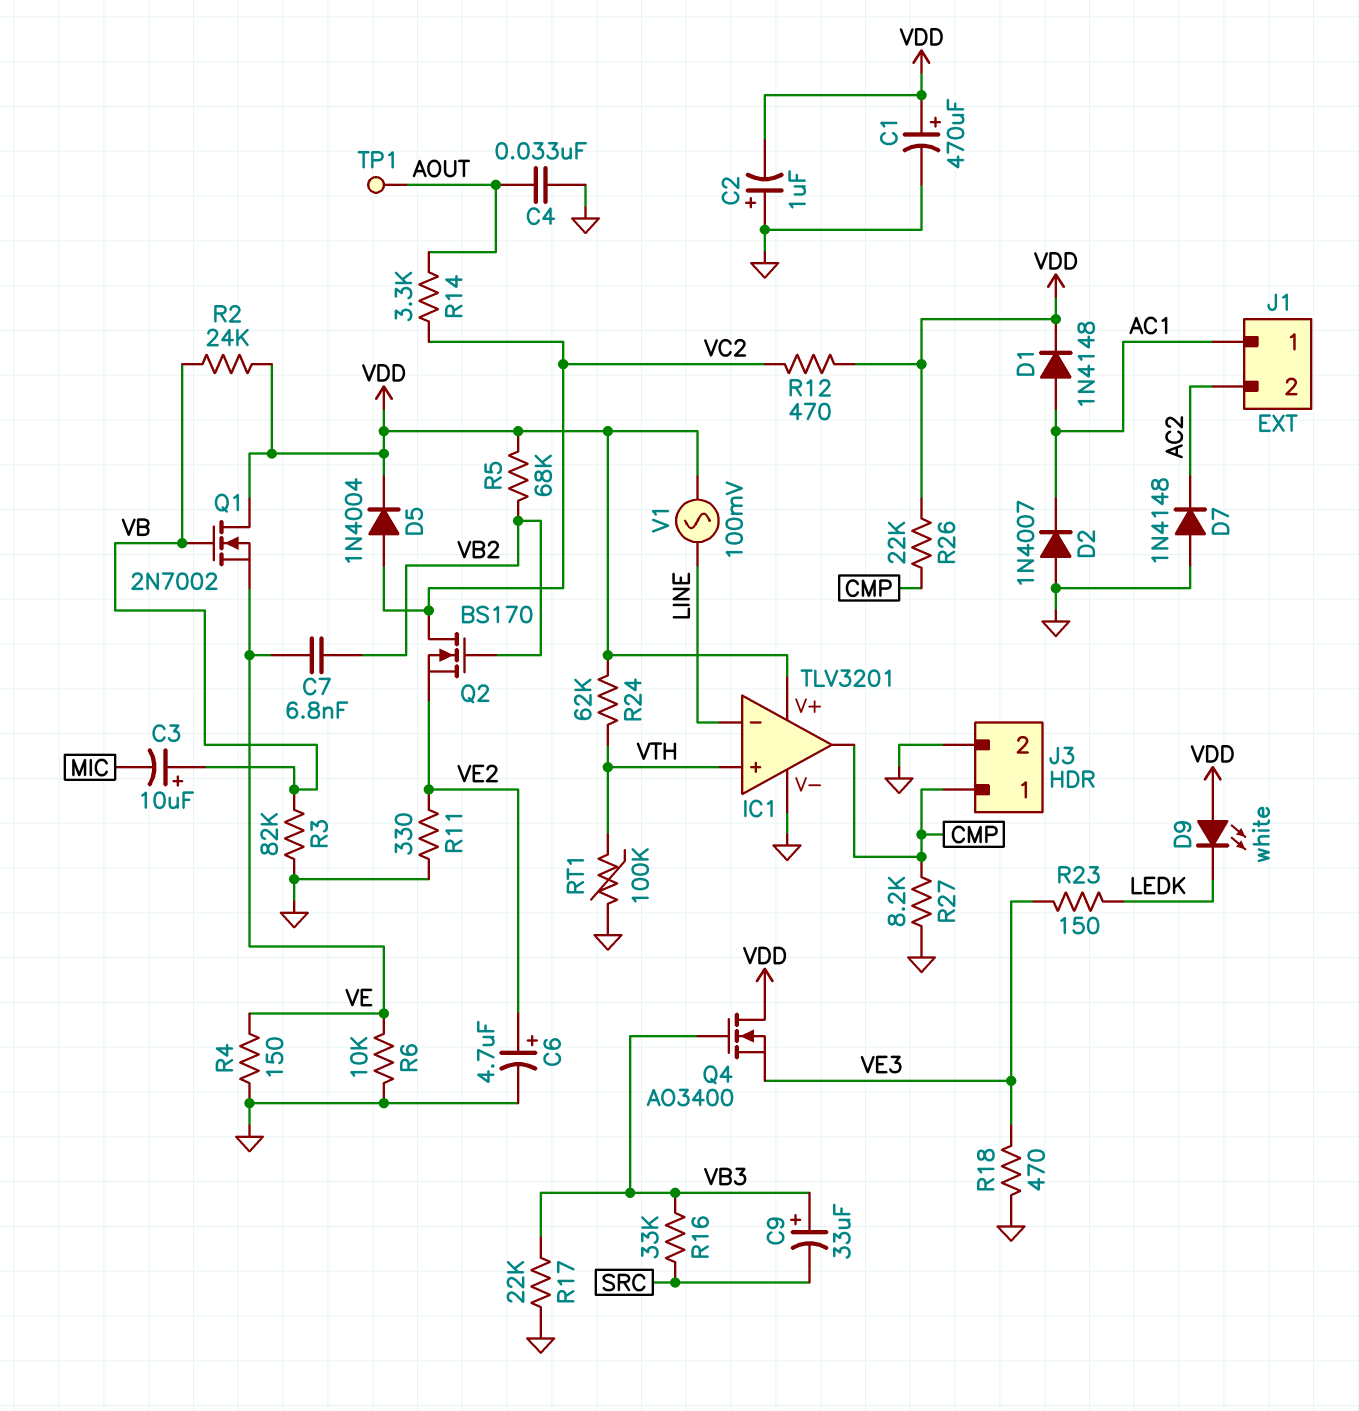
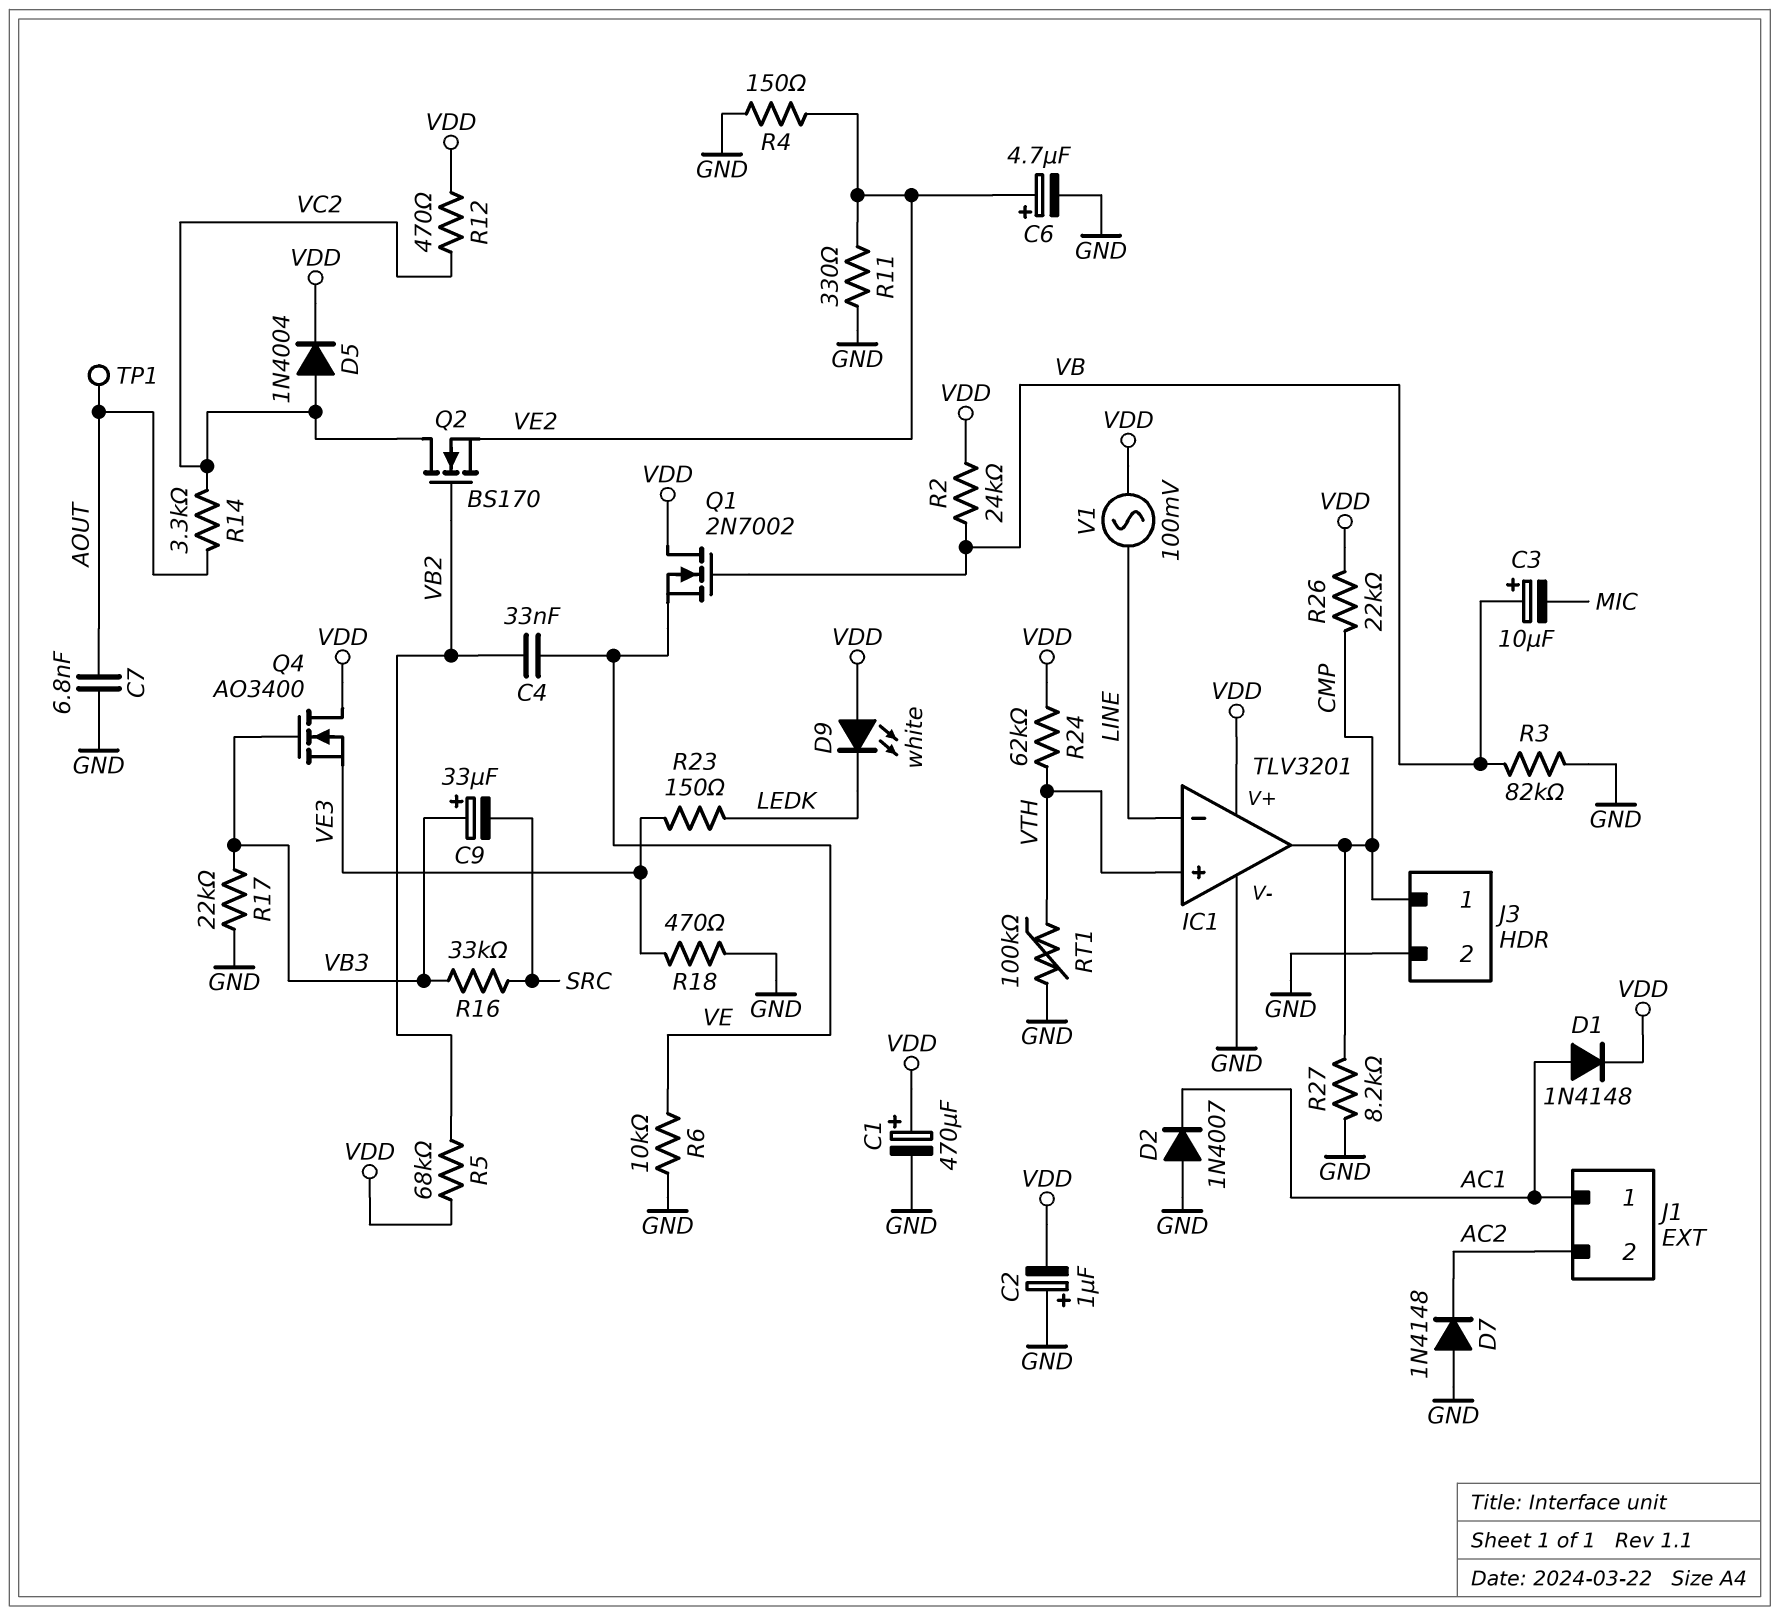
C4: 33nF (AOUT, GND) -> 33nF (VB2, VE)
C7: 6.8nF (VB2, VE) -> 6.8nF (AOUT, GND)
R4: 150 (GND, VE) -> 150 (GND, VE2)

